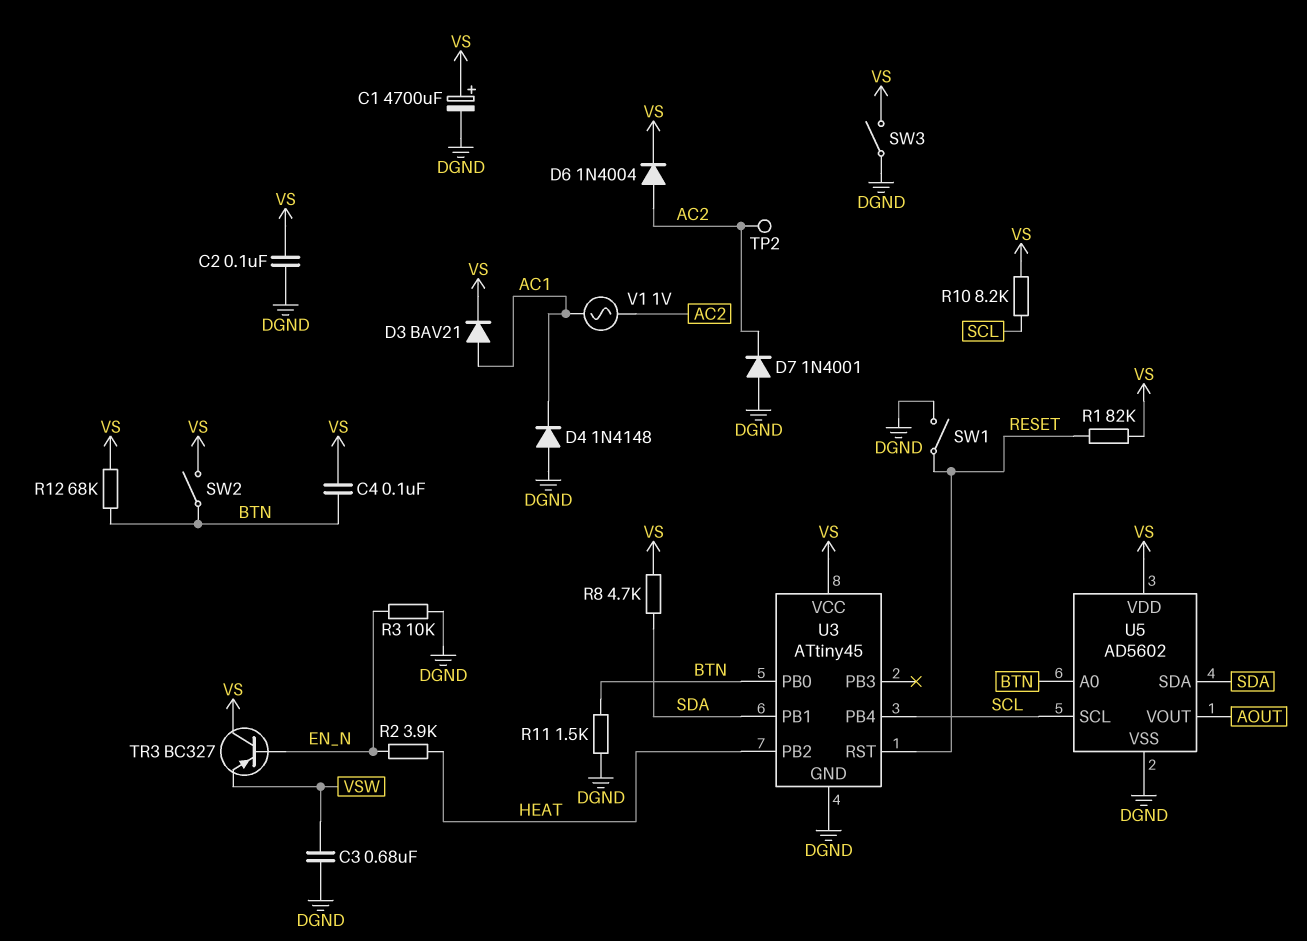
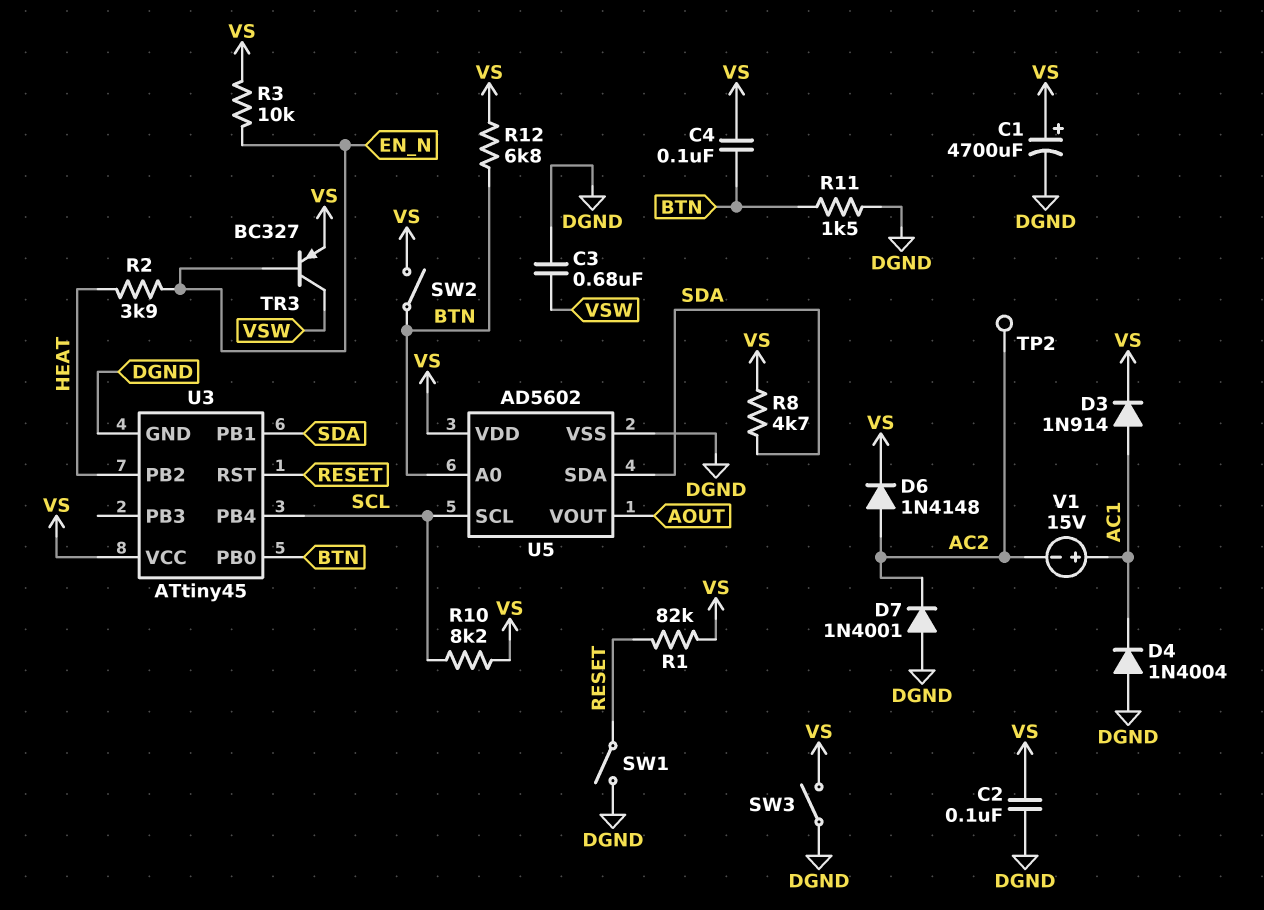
D3: diode BAV21 (A AC1, K VS) -> diode 1N914 (A AC1, K VS)
D4: diode 1N4148 (A DGND, K AC1) -> diode 1N4004 (A DGND, K AC1)
D6: diode 1N4004 (A AC2, K VS) -> diode 1N4148 (A AC2, K VS)
R3: 10k (DGND, EN_N) -> 10k (EN_N, VS)
R12: 68k (BTN, VS) -> 6.8k (BTN, VS)
TR3: PNP BC327 (B EN_N, C VS, E VSW) -> PNP BC327 (B EN_N, C VSW, E VS)
V1: AC 1V (AC1, AC2) -> 15V (plus AC1, minus AC2)

